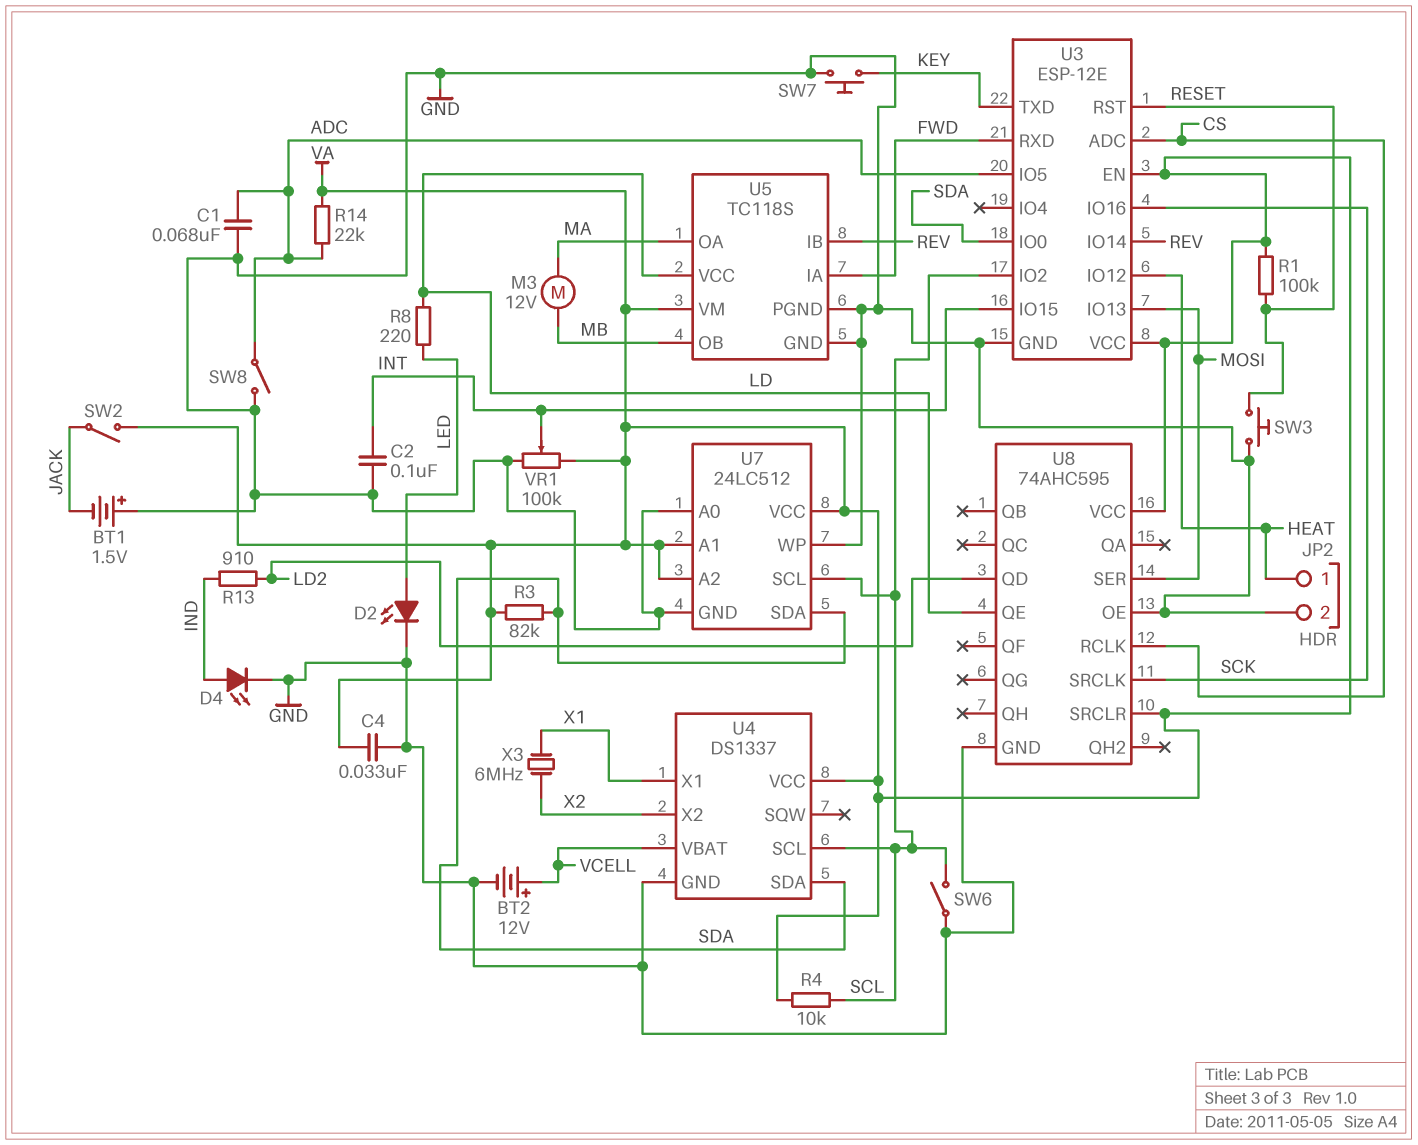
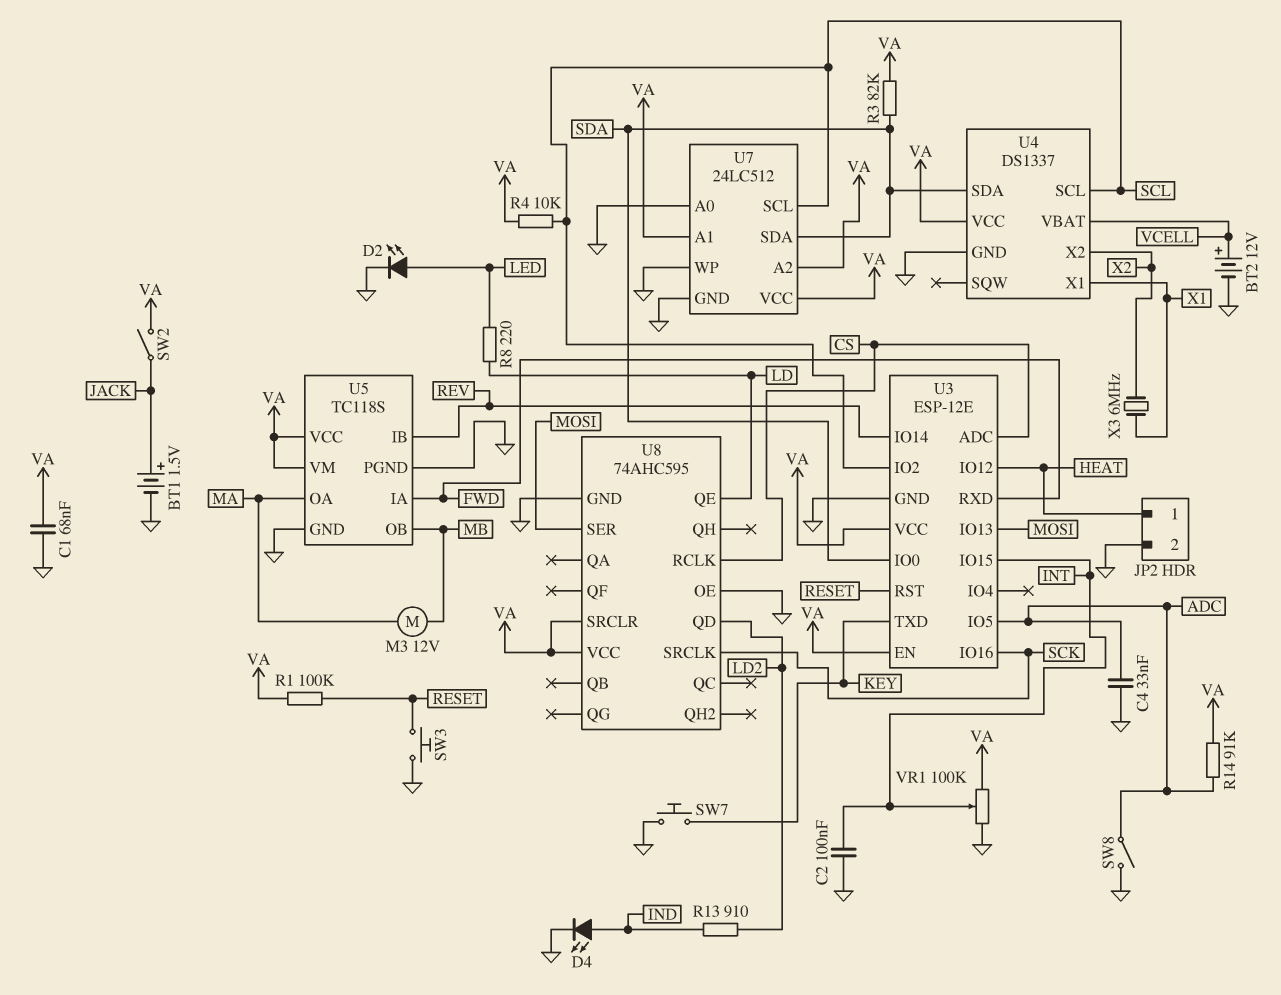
BT1: 1.5V (plus GND, minus JACK) -> 1.5V (plus JACK, minus GND)
C1: 68nF (ADC, GND) -> 68nF (GND, VA)
C4: 33nF (GND, VA) -> 33nF (ADC, GND)
R14: 22k (ADC, VA) -> 91k (ADC, VA)
SW6: switch (GND, SCL) -> none
U5 pin VCC: LD -> VA

